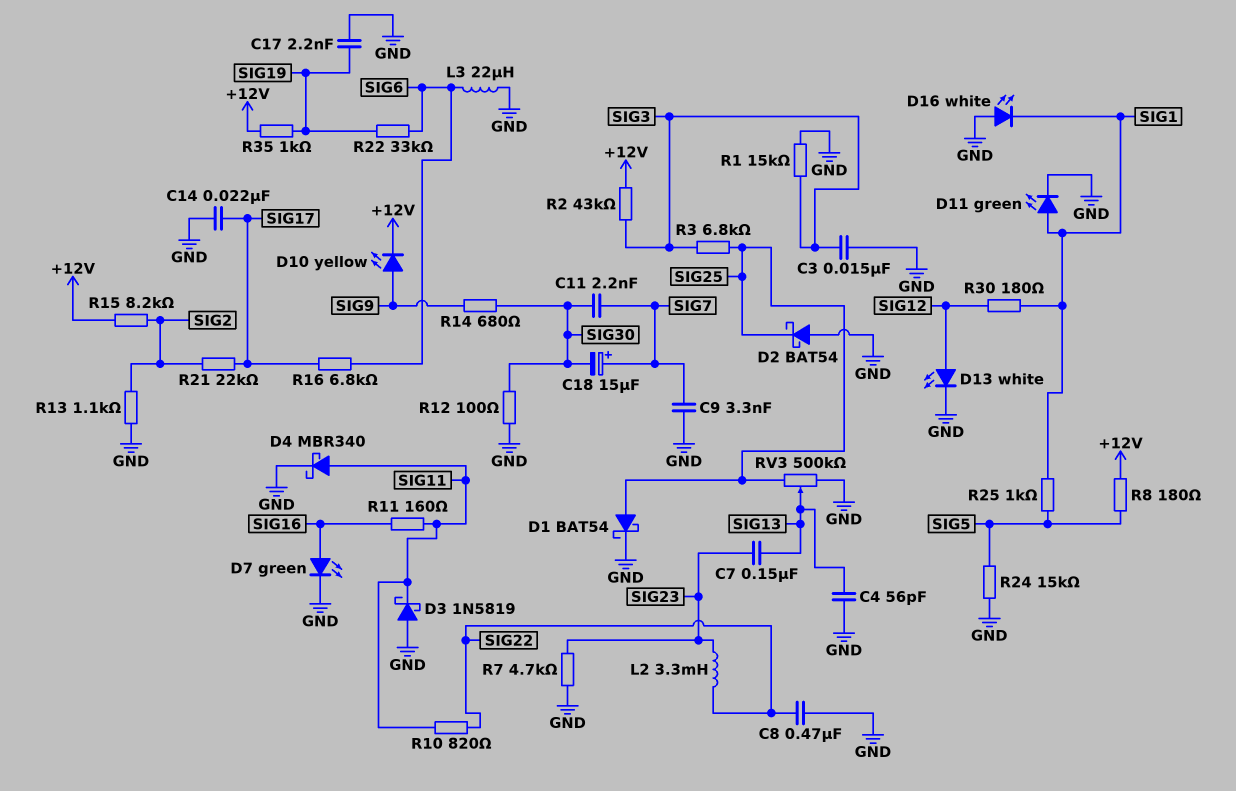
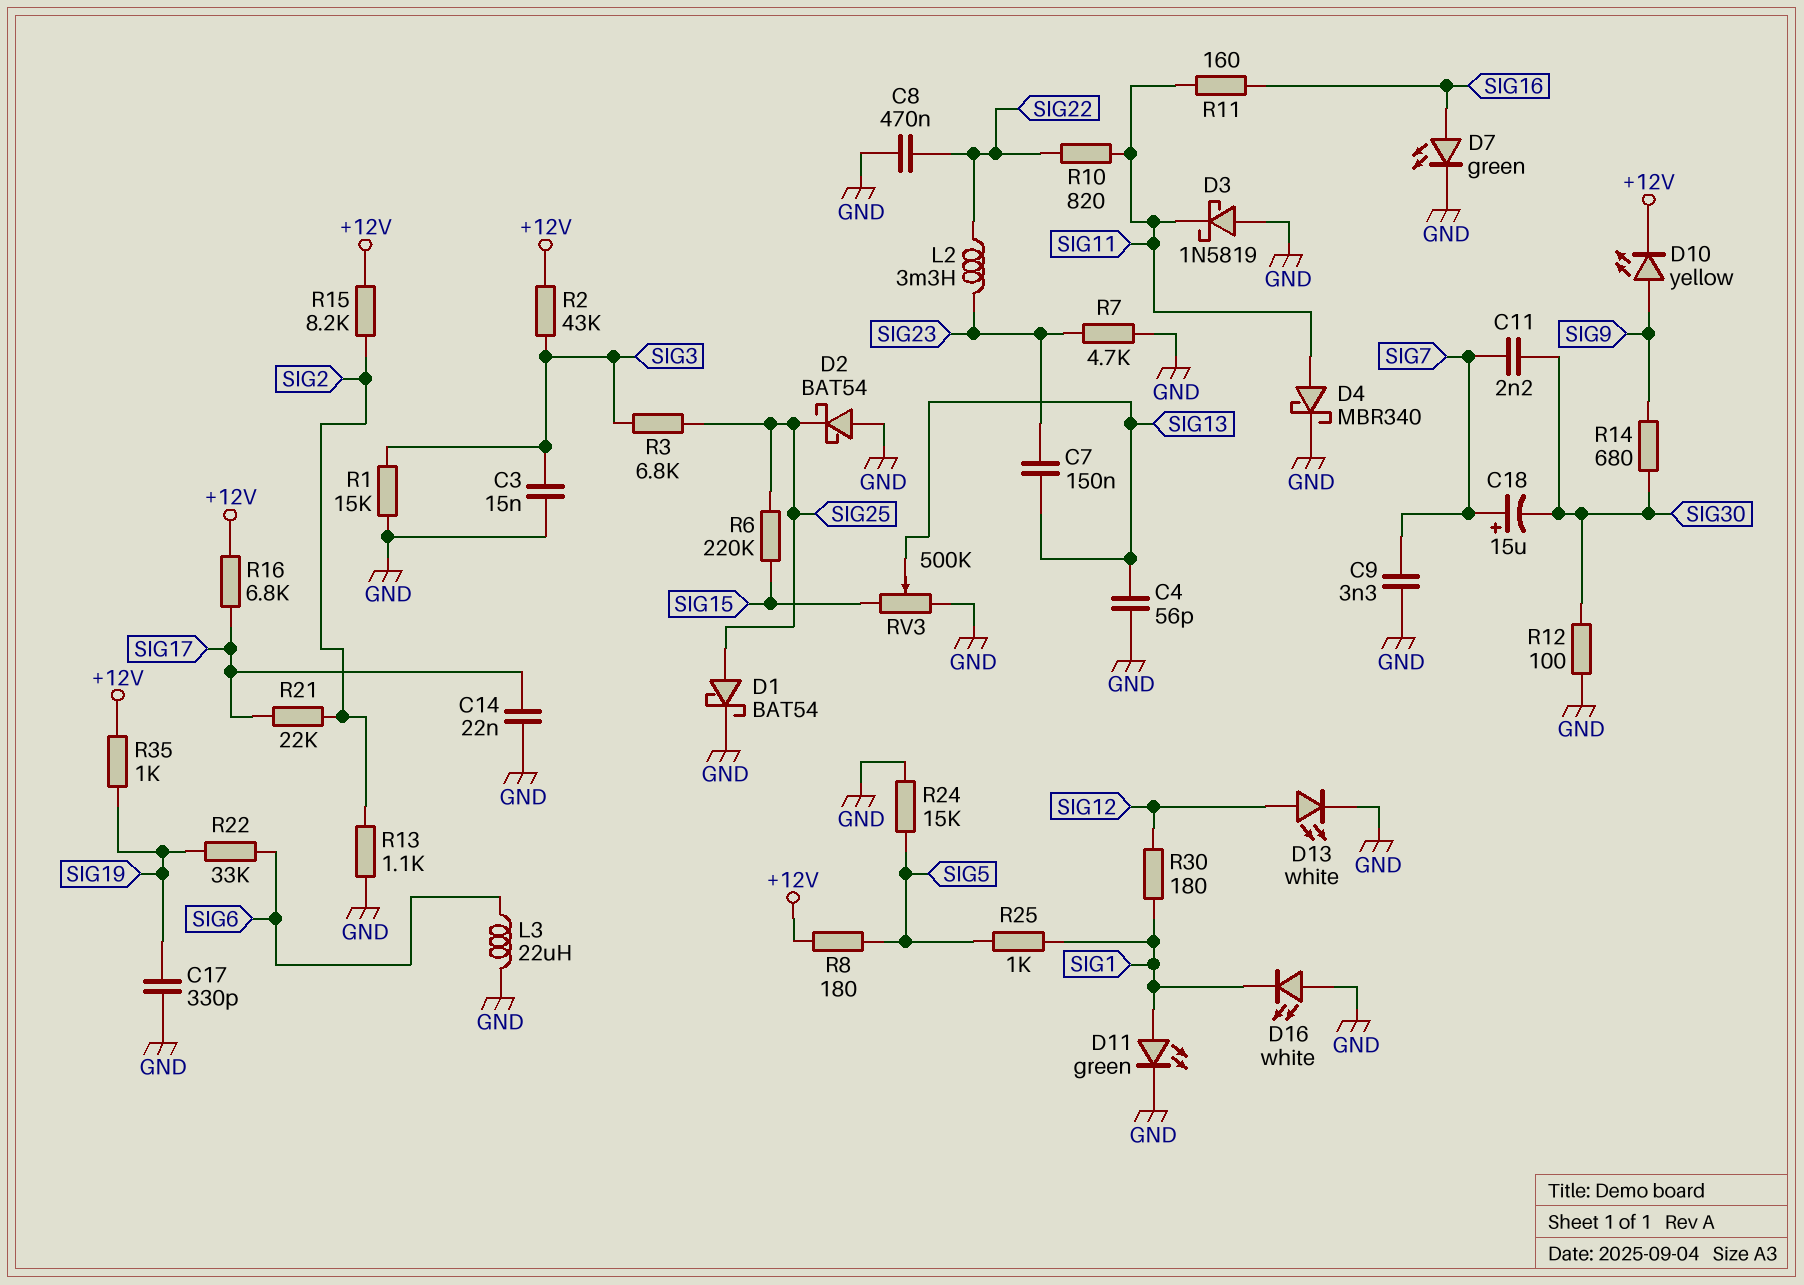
C17: 2.2nF (GND, SIG19) -> 330pF (GND, SIG19)
R6: none -> 220k (SIG15, SIG25)
R16: 6.8k (SIG6, SIG17) -> 6.8k (+12V, SIG17)
RV3: 500k (GND, SIG25, wiper SIG13) -> 500k (GND, SIG15, wiper SIG13)

